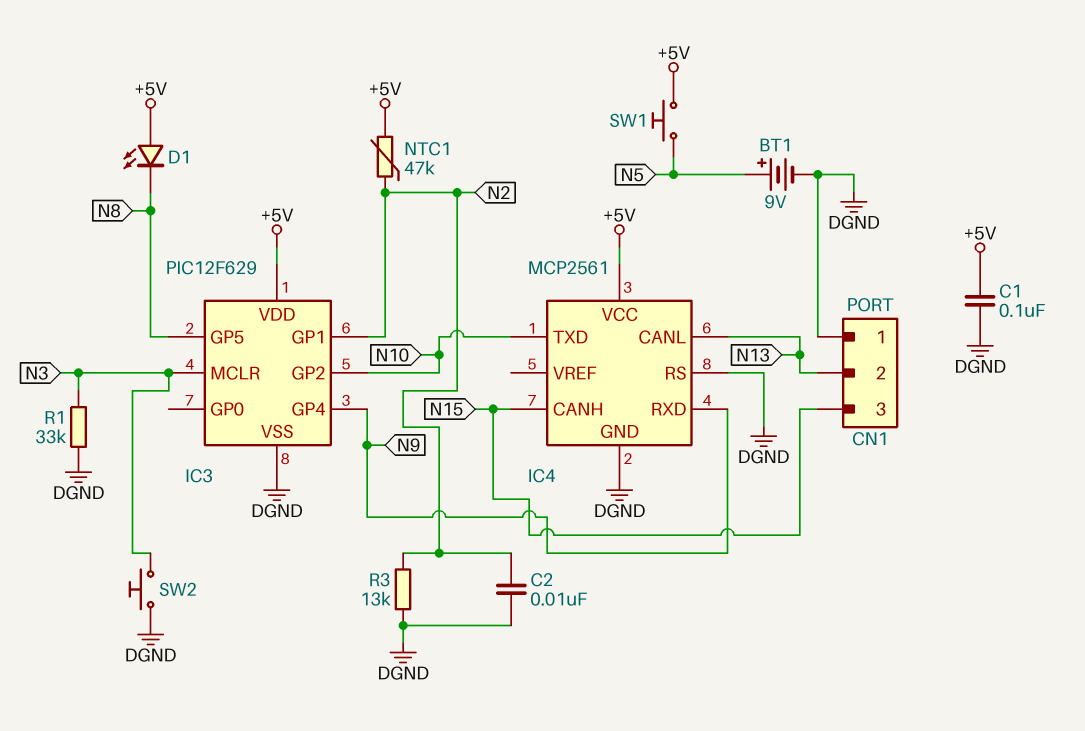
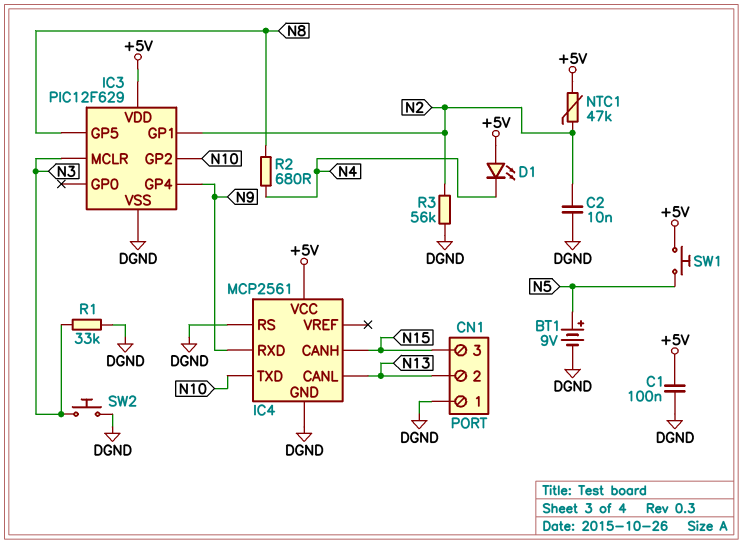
D1: LED (A +5V, K N8) -> LED (A +5V, K N4)
R2: none -> 680 (N4, N8)
R3: 13k (DGND, N2) -> 56k (DGND, N2)

